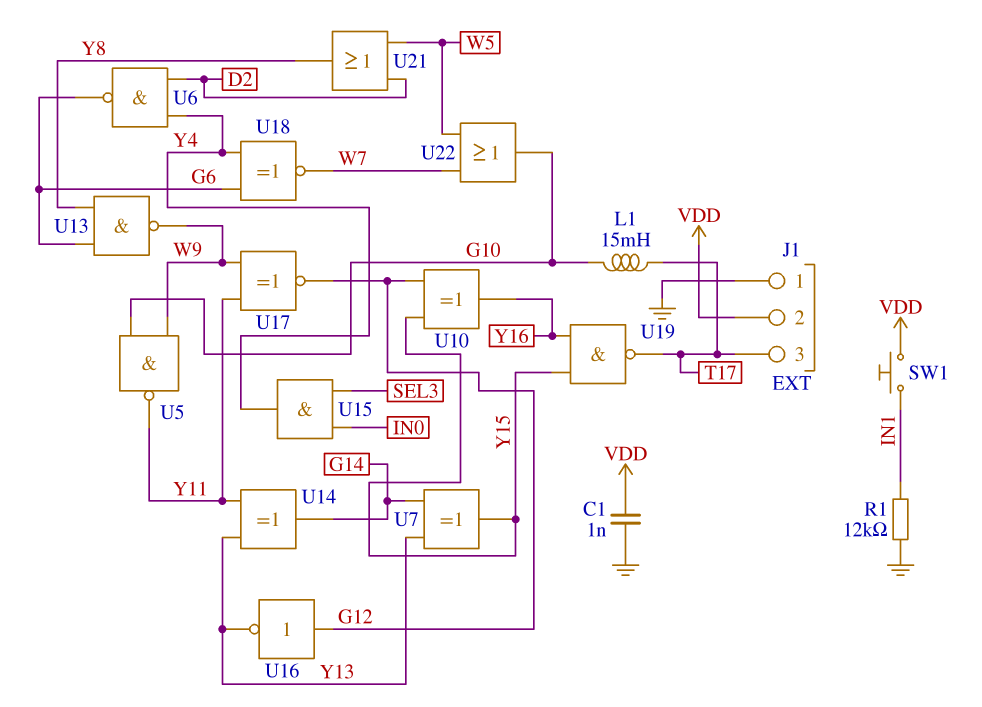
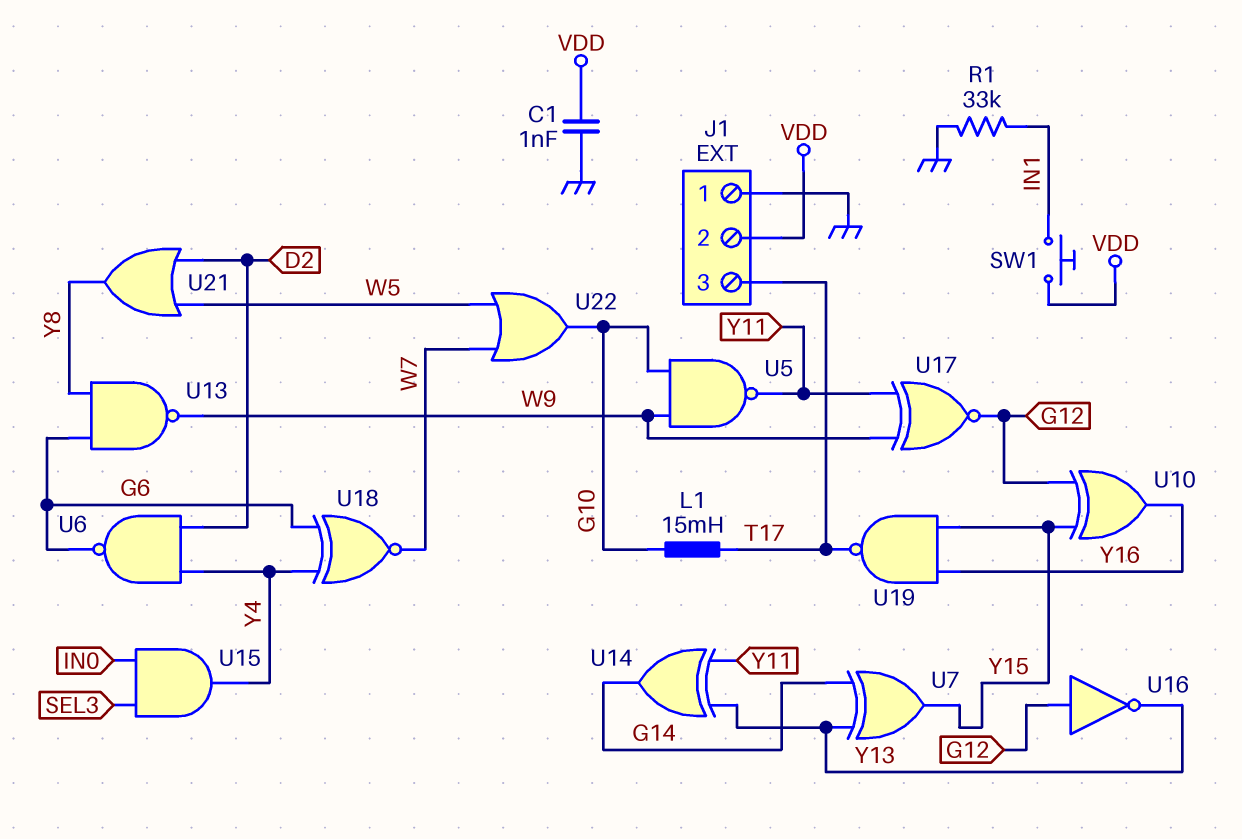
R1: 12k (GND, IN1) -> 33k (GND, IN1)

